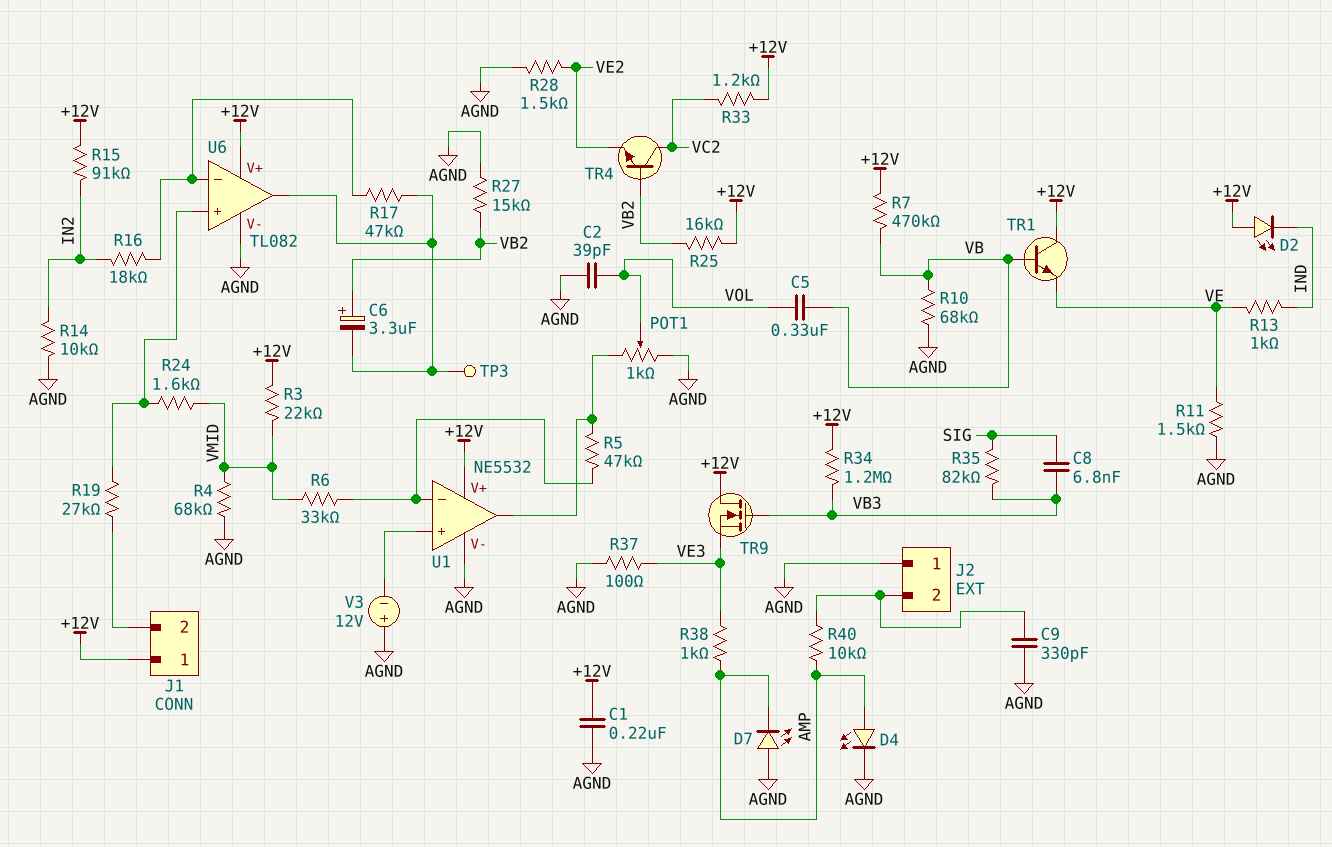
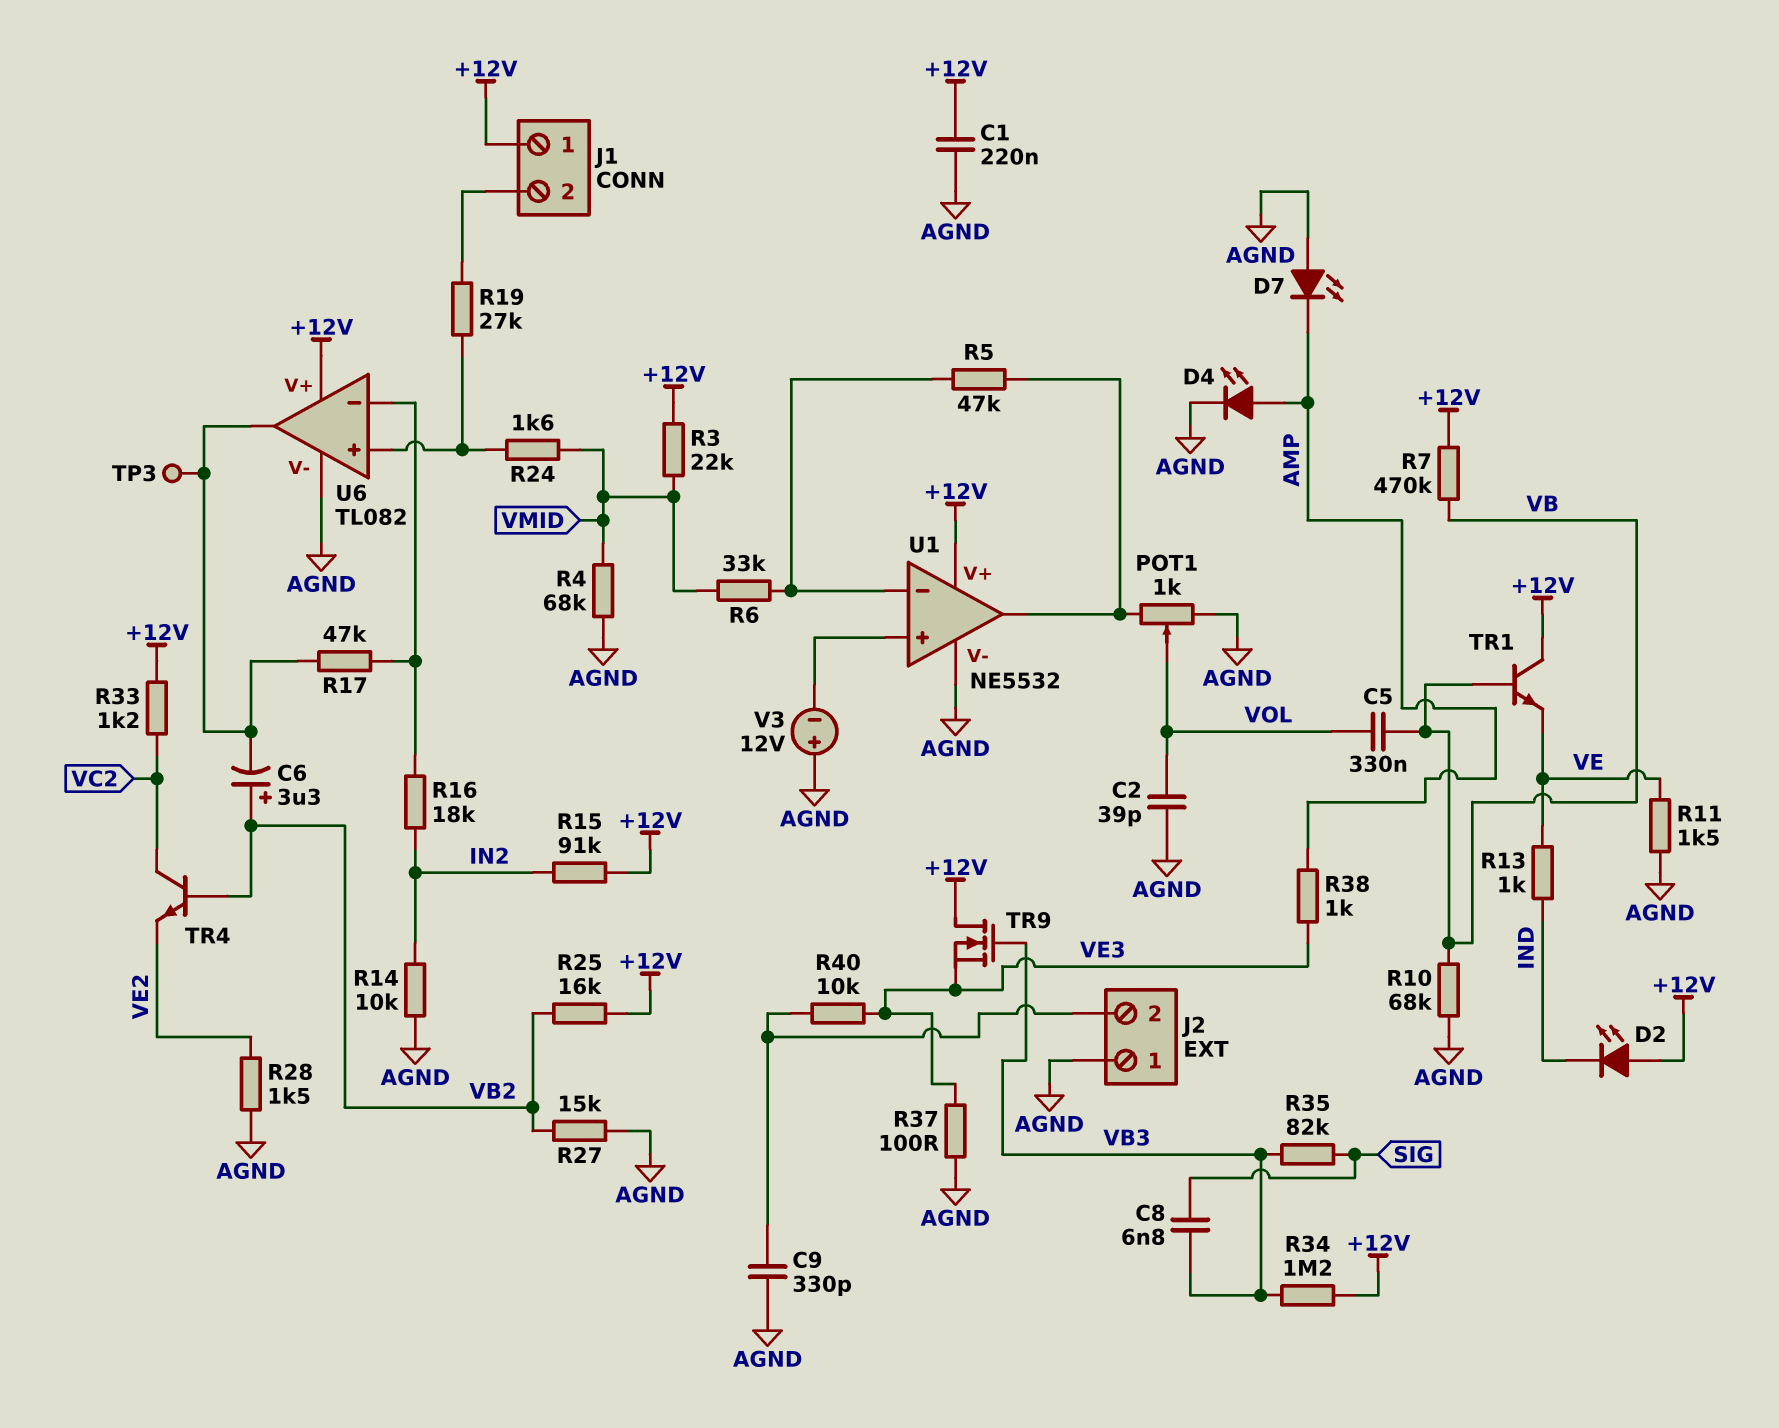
R40: 10k (AMP, J2/2) -> 10k (J2/2, VE3)

